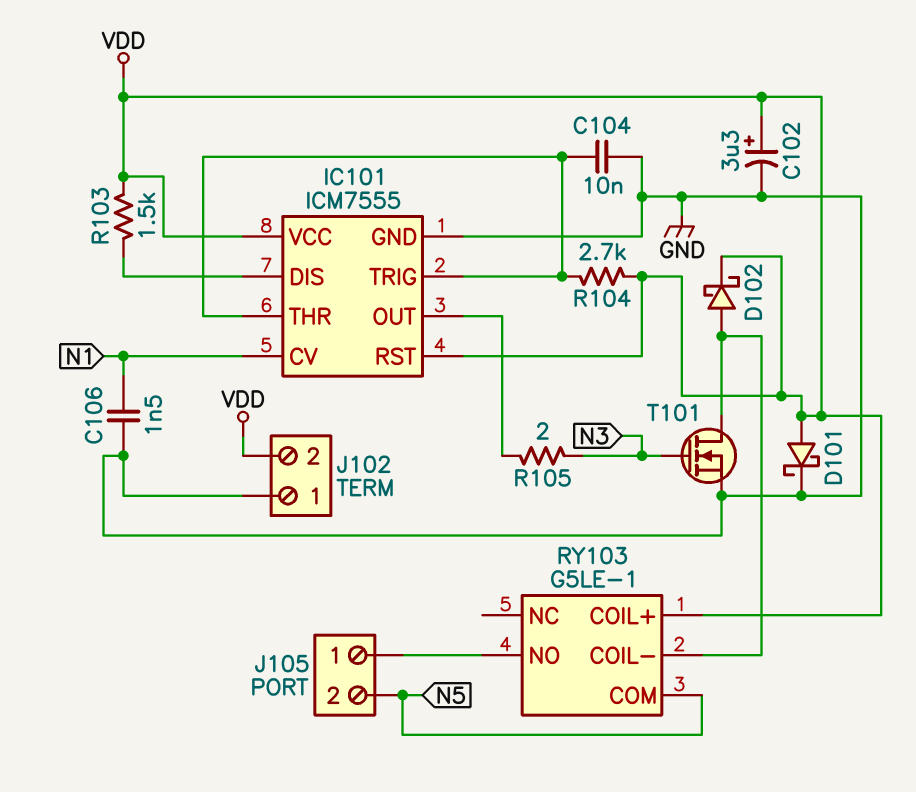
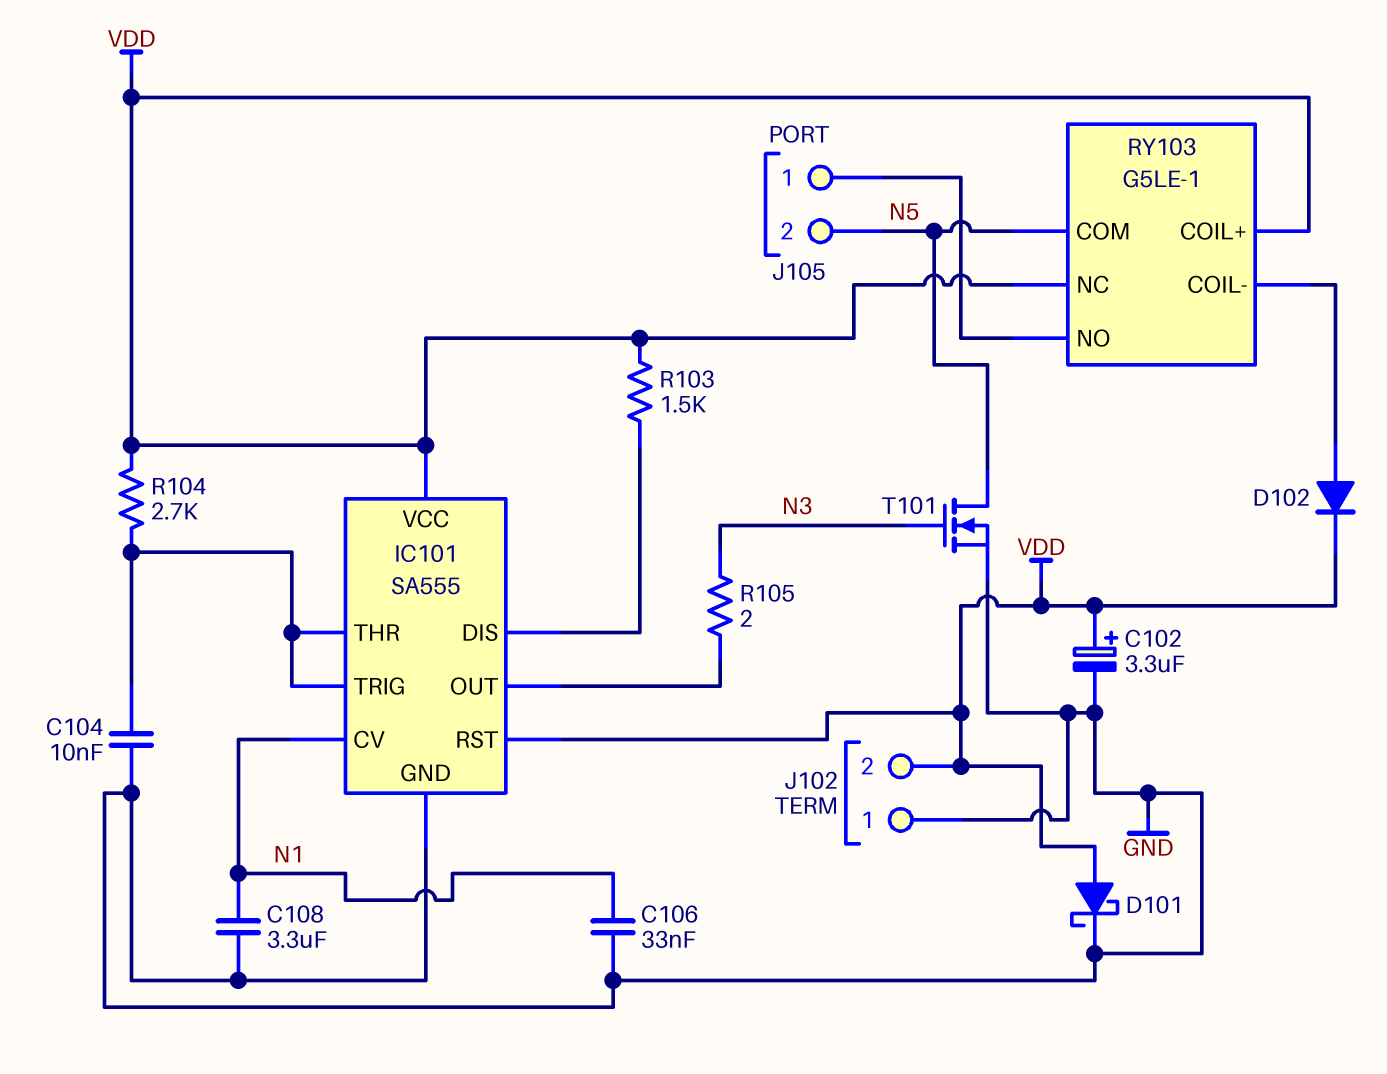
C106: 1.5nF (GND, N1) -> 33nF (GND, N1)
C108: none -> 3.3uF (GND, N1)
D102: schottky (A RY103/COIL-, K VDD) -> diode (A RY103/COIL-, K VDD)
IC101: ICM7555 -> SA555
RY103 pin NC: none -> VDD
T101: NMOS (G N3, D RY103/COIL-, S GND) -> NMOS (G N3, D N5, S GND)

